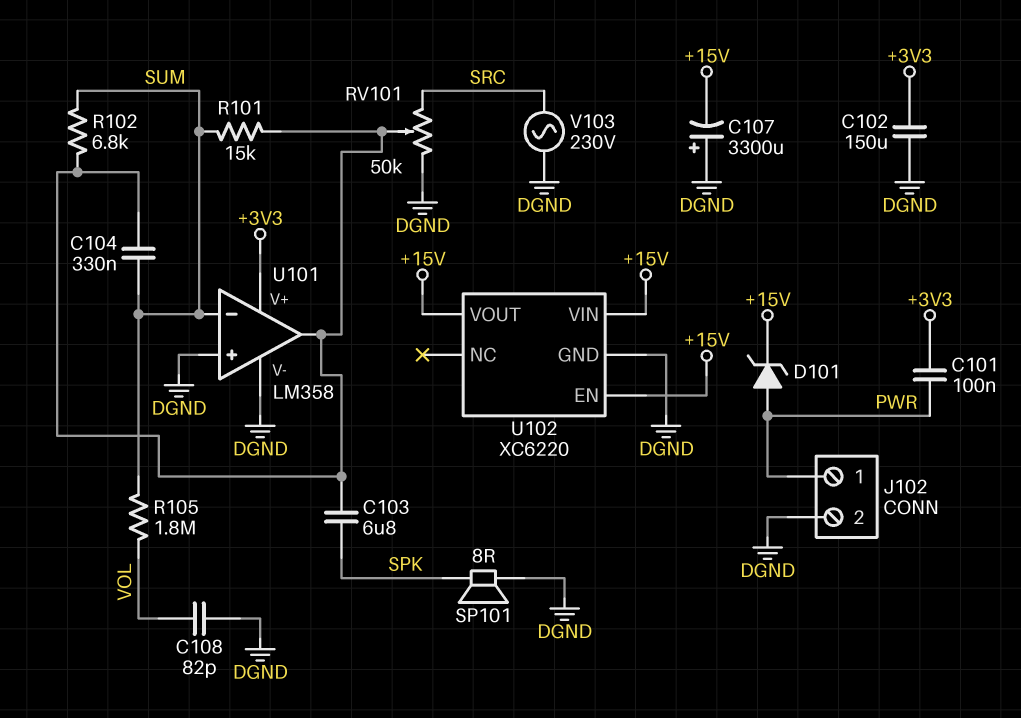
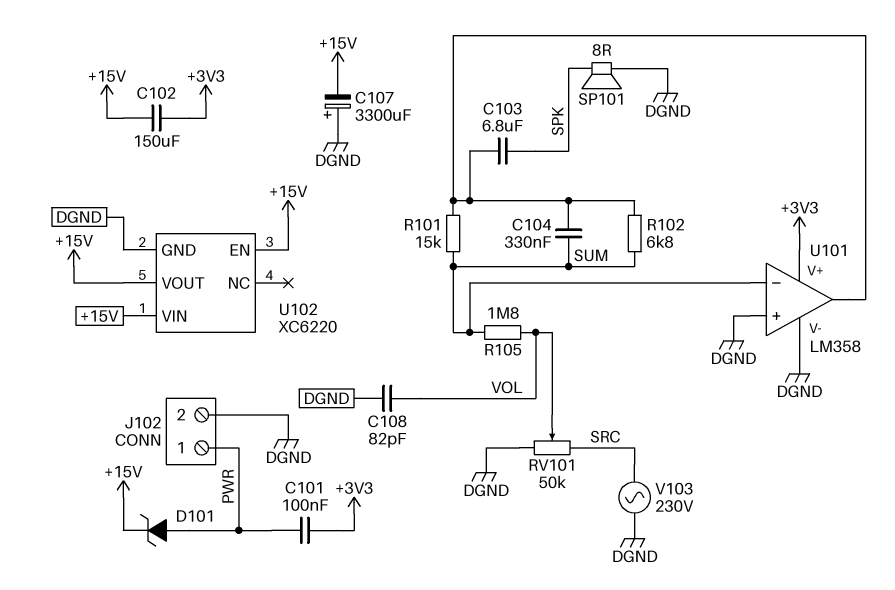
C102: 150uF (+3V3, DGND) -> 150uF (+3V3, +15V)
RV101: 50k (DGND, SRC, wiper U101/out) -> 50k (DGND, SRC, wiper VOL)

